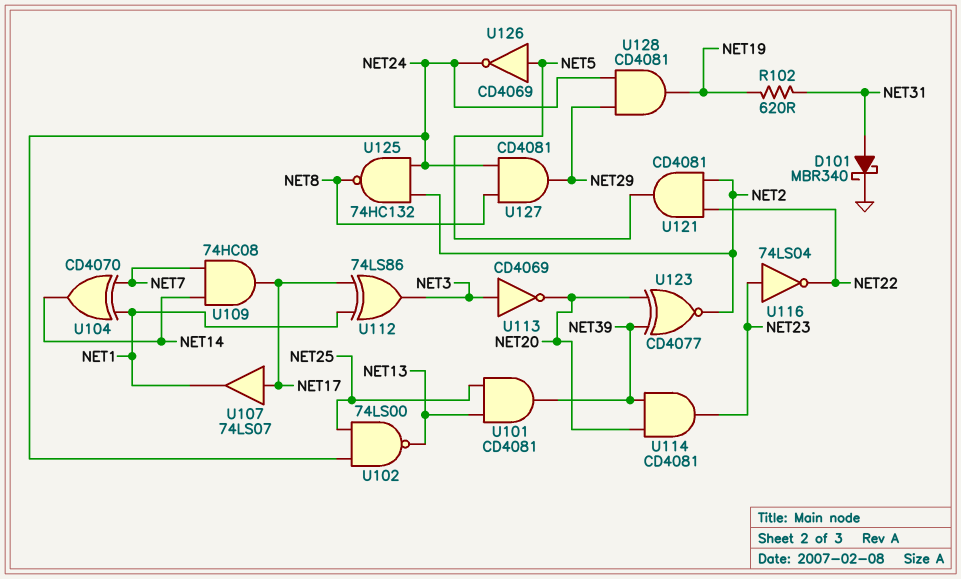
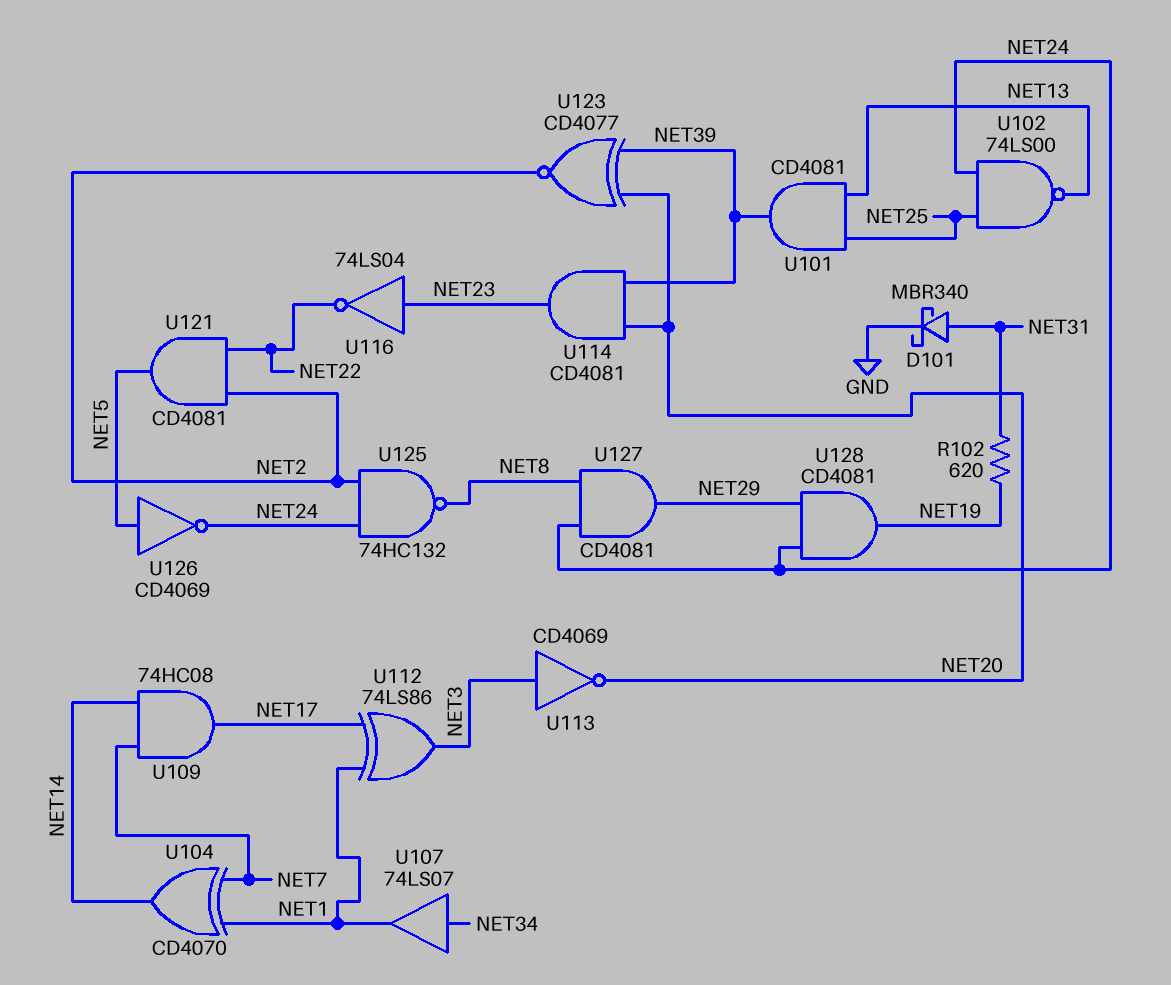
U107: buffer 74LS07 (in NET17, out NET1) -> buffer 74LS07 (in NET34, out NET1)

